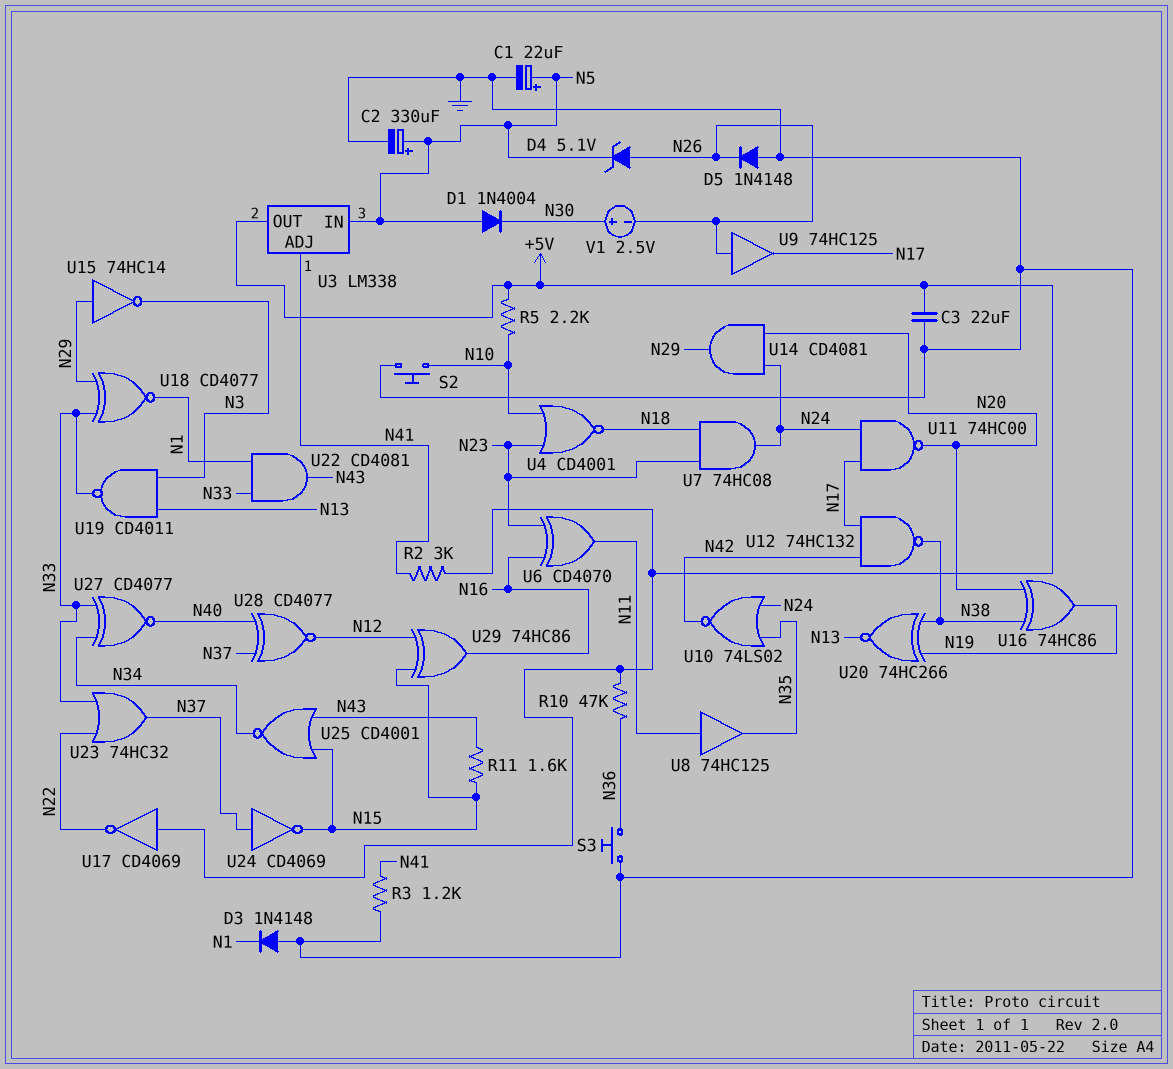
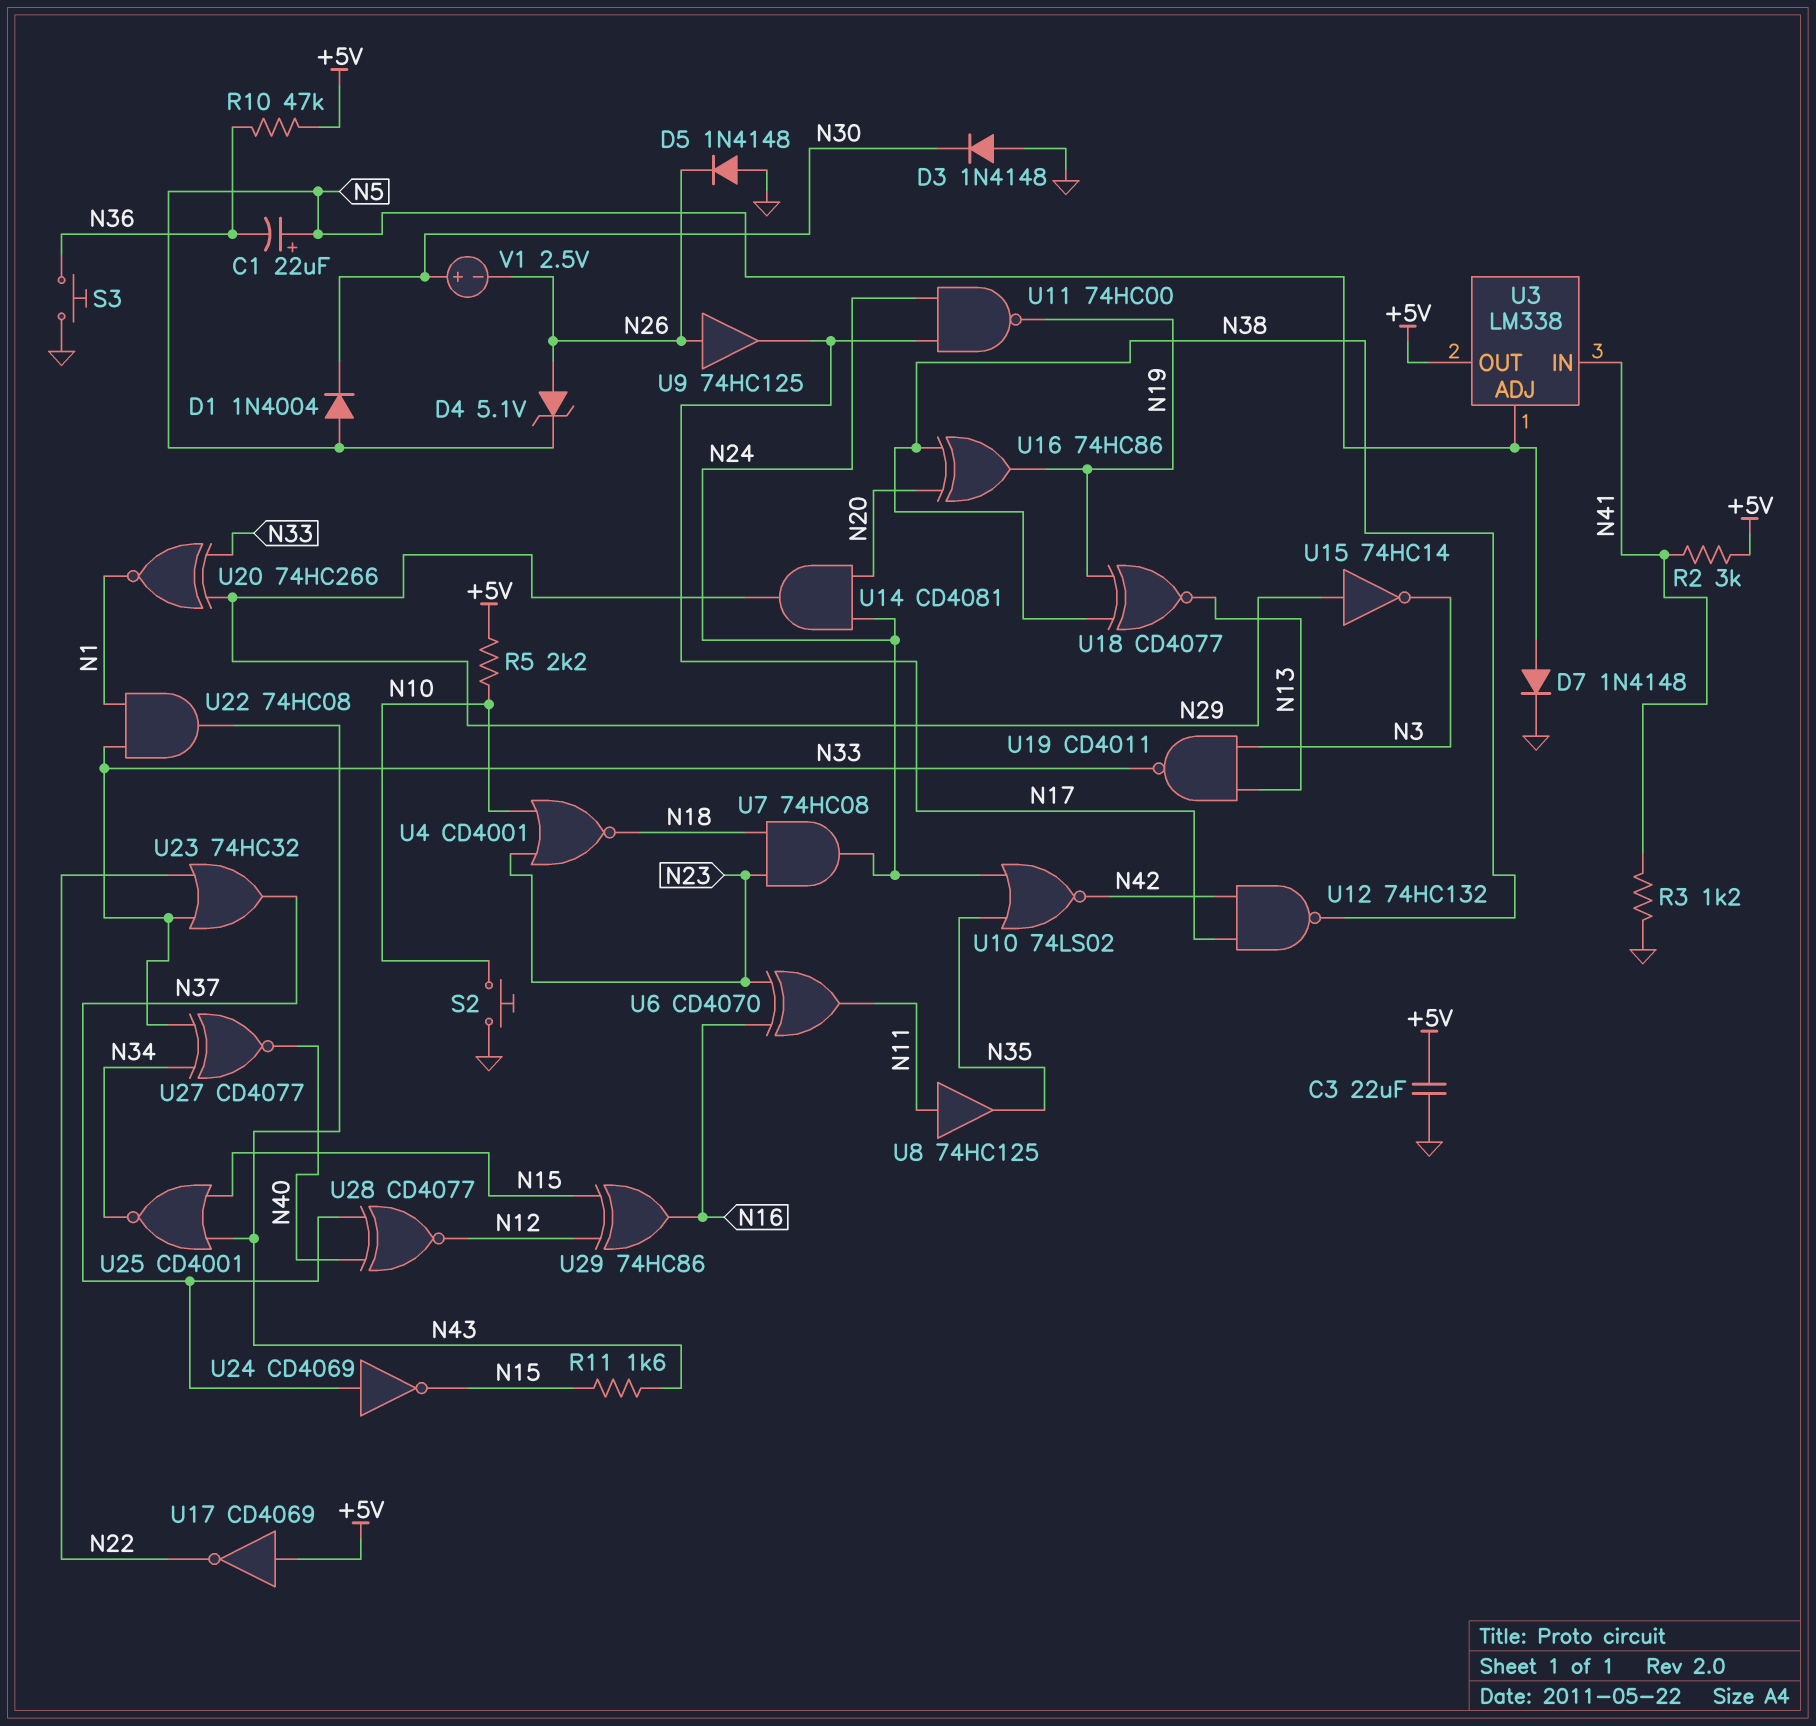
C1: 22uF (plus N5, minus GND) -> 22uF (plus N5, minus N36)
C2: 330uF (plus N5, minus GND) -> none
D3: diode 1N4148 (A GND, K N1) -> diode 1N4148 (A GND, K N30)
D7: none -> diode 1N4148 (A N5, K GND)
U3 pin ADJ: N41 -> N5
U3 pin IN: N5 -> N41
U11: NAND 74HC00 (in N17, in N24, out N20) -> NAND 74HC00 (in N17, in N24, out N19)
U18: XNOR CD4077 (in N29, in N33, out N1) -> XNOR CD4077 (in N19, in N38, out N13)
U20: XNOR 74HC266 (in N19, in N38, out N13) -> XNOR 74HC266 (in N29, in N33, out N1)
U22: AND CD4081 (in N1, in N33, out N43) -> AND 74HC08 (in N1, in N33, out N43)

